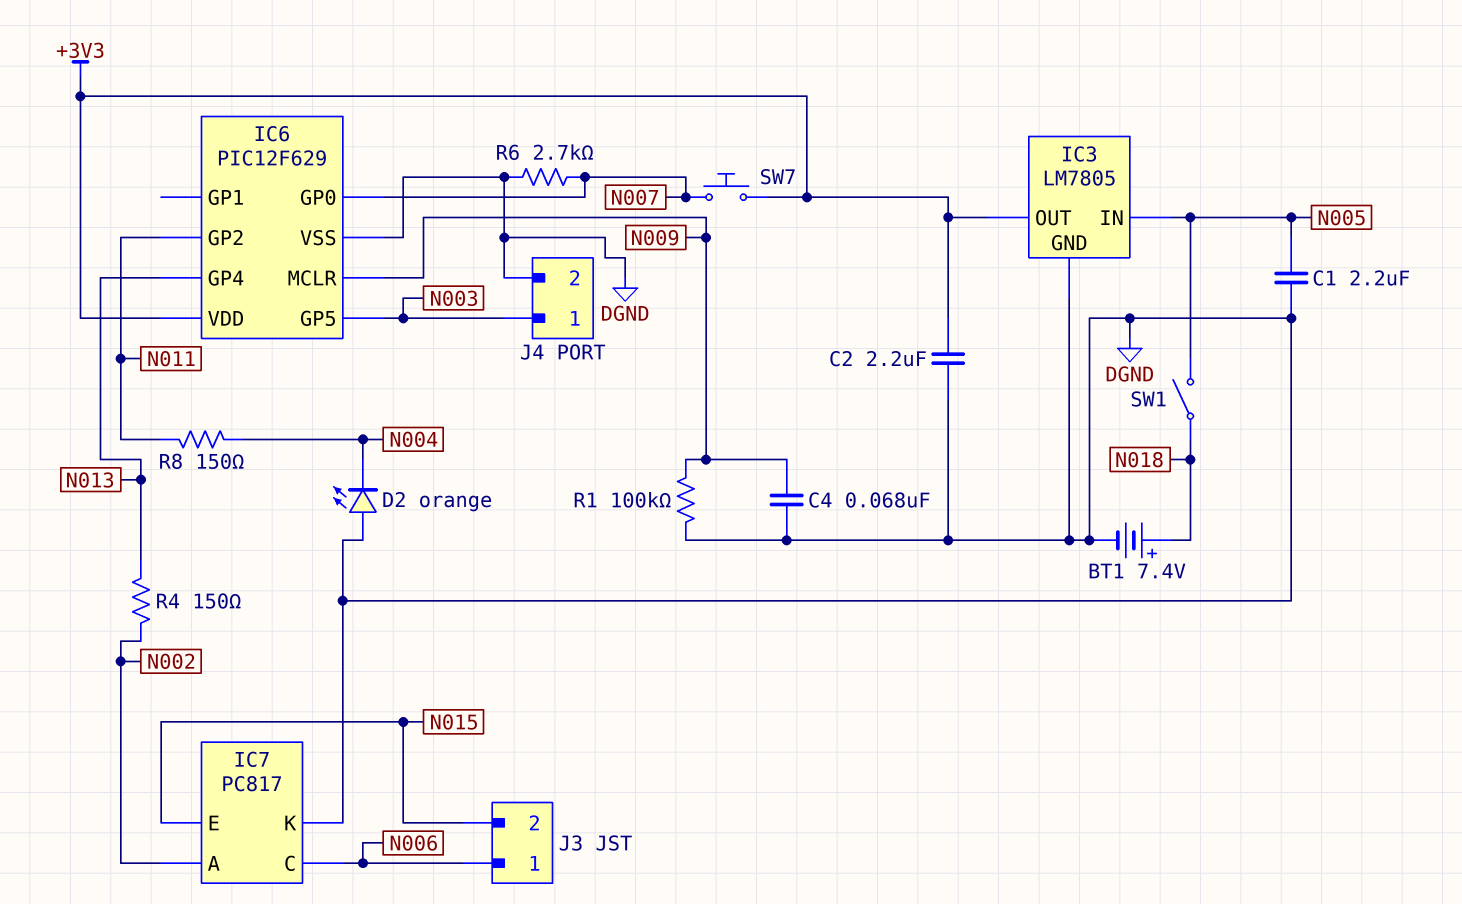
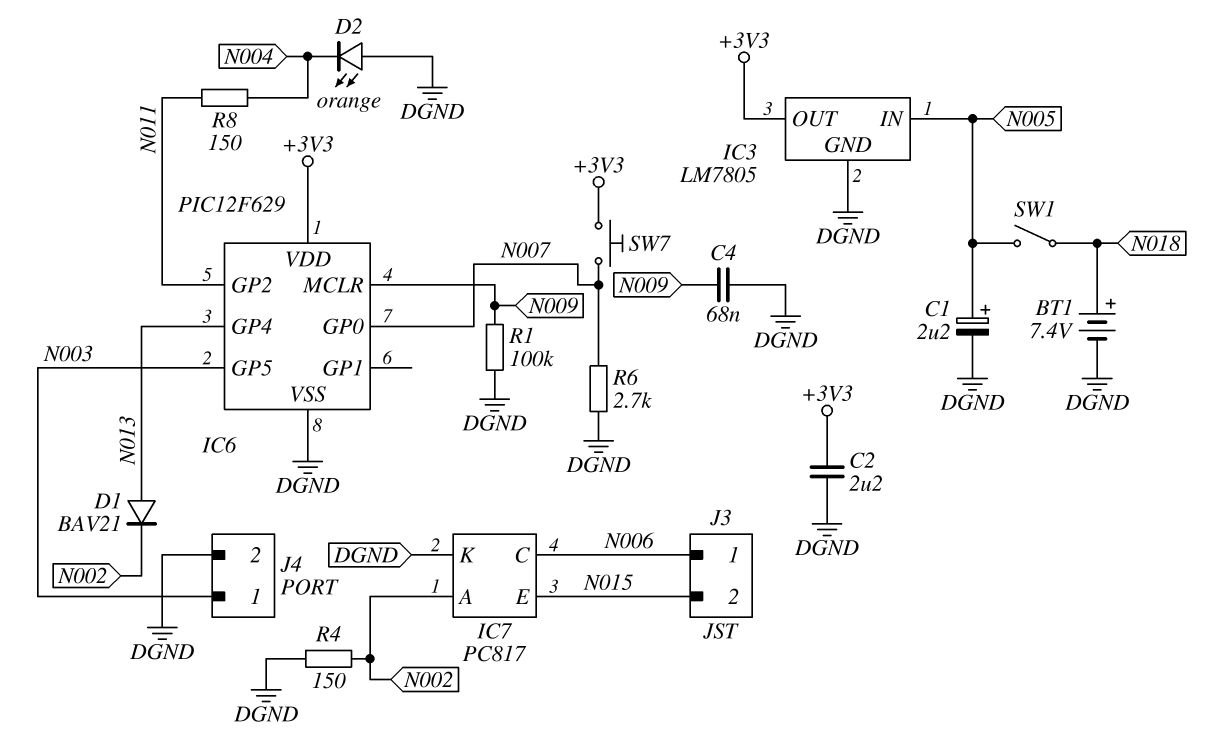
C1: 2.2uF (DGND, N005) -> 2.2uF (plus N005, minus DGND)
D1: none -> diode BAV21 (A N013, K N002)
R4: 150 (N002, N013) -> 150 (DGND, N002)

